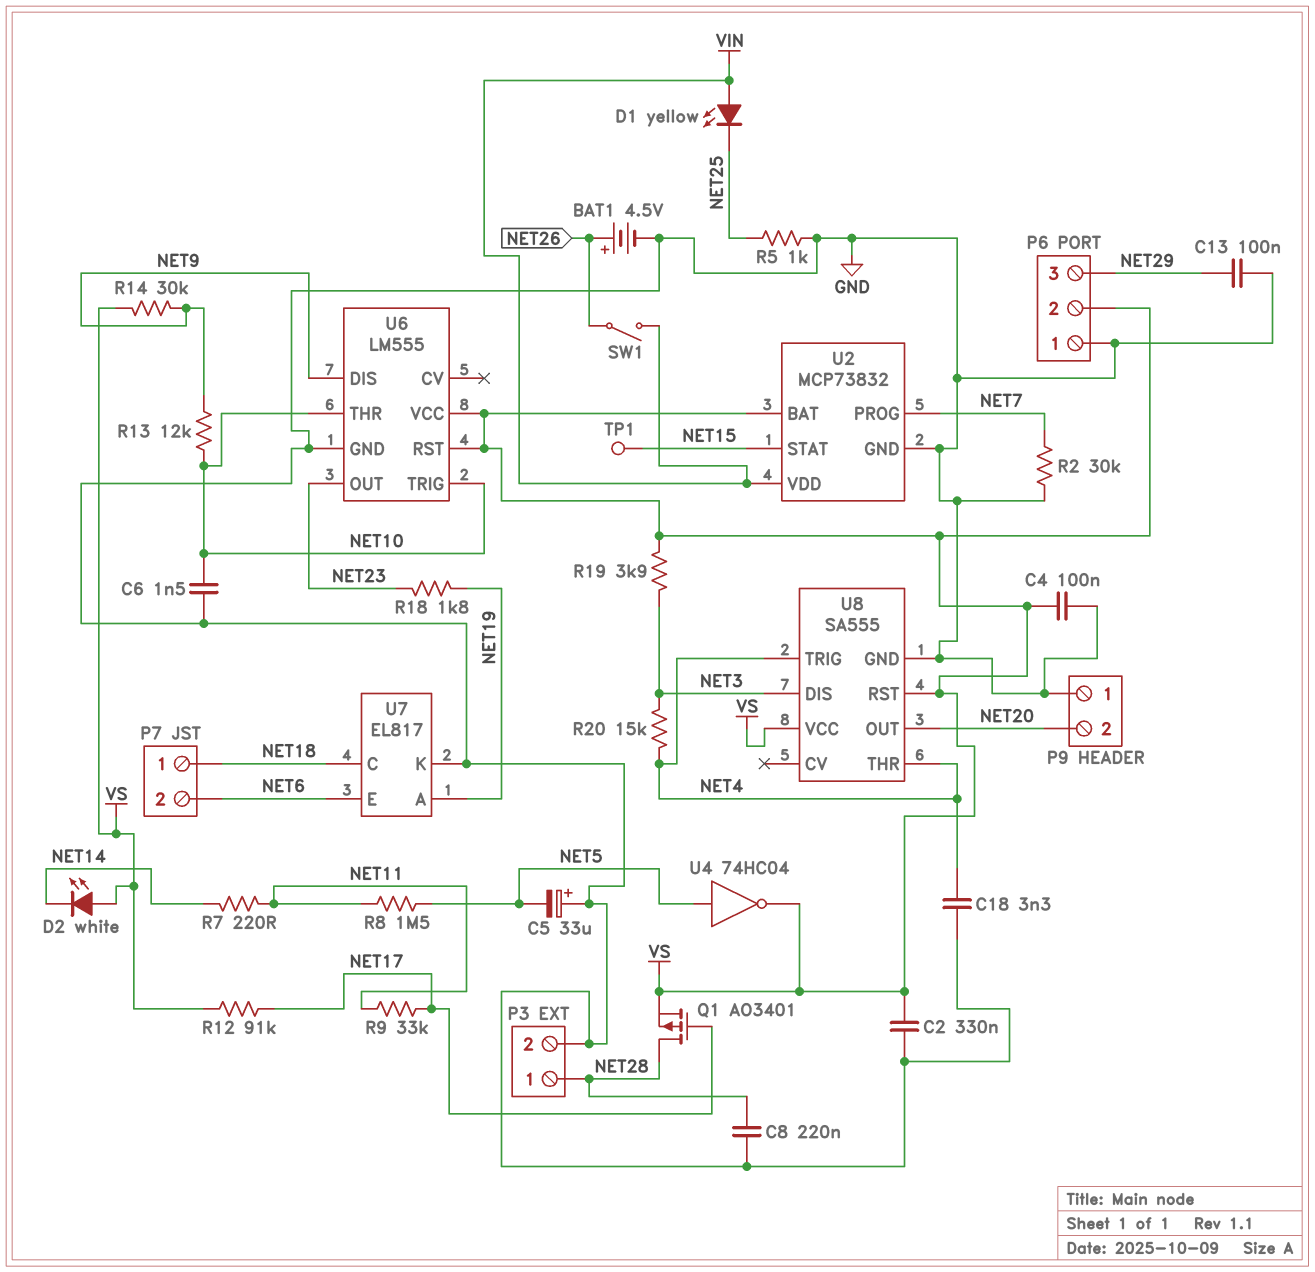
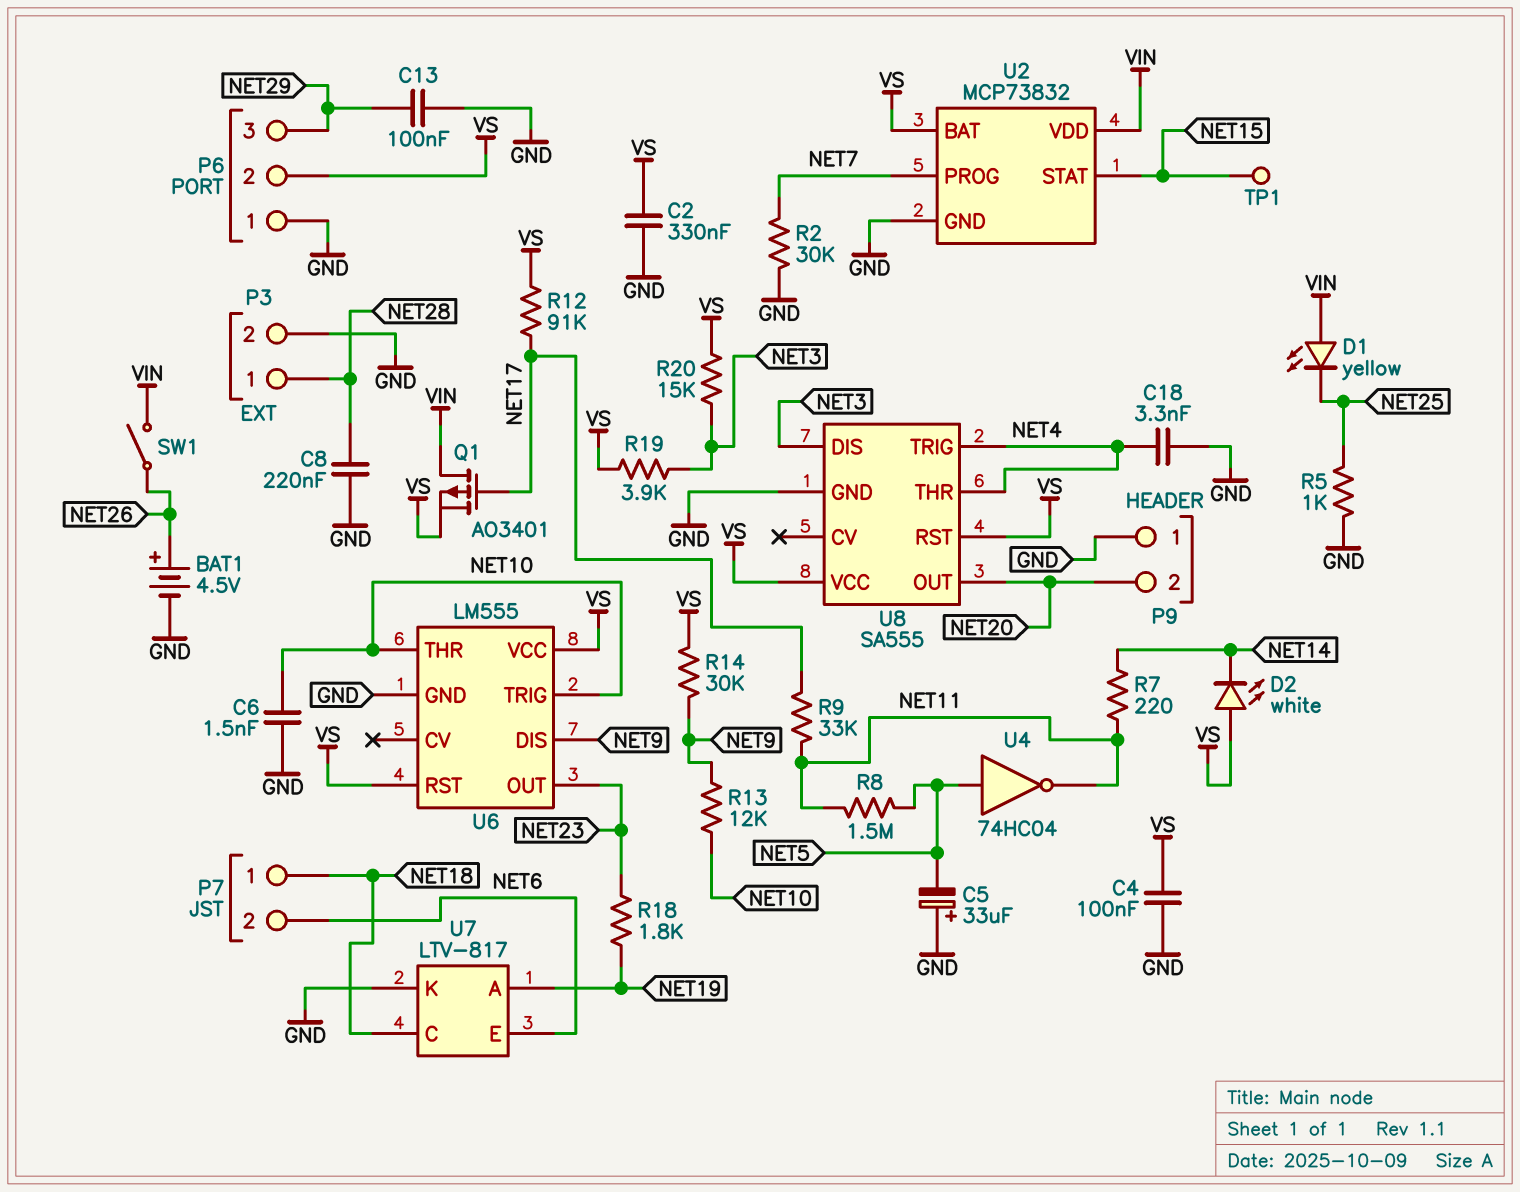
Q1: PMOS AO3401 (G NET17, D NET28, S VS) -> PMOS AO3401 (G NET17, D VIN, S VS)
R20: 15k (NET3, NET4) -> 15k (NET3, VS)
U4: NOT 74HC04 (in NET5, out VS) -> NOT 74HC04 (in NET5, out NET11)
U7: EL817 -> LTV-817

